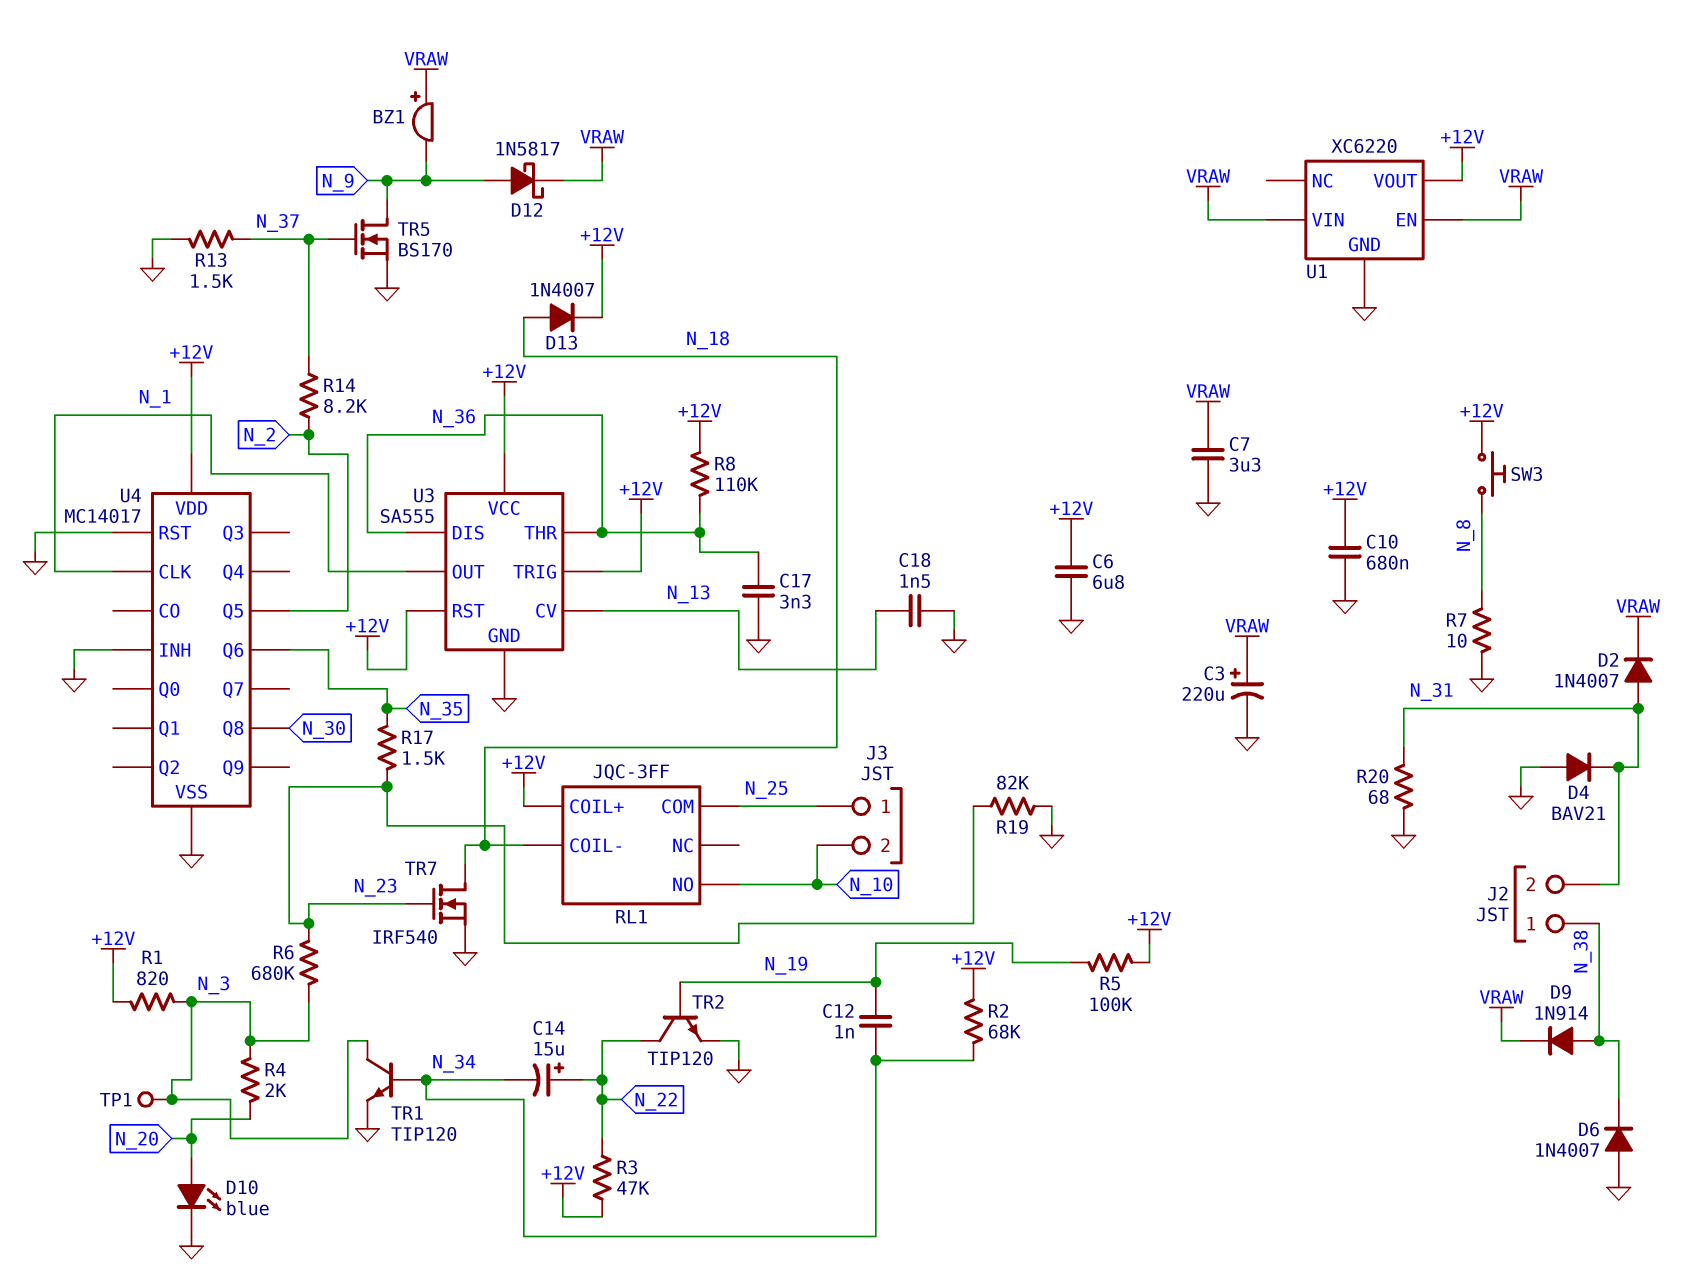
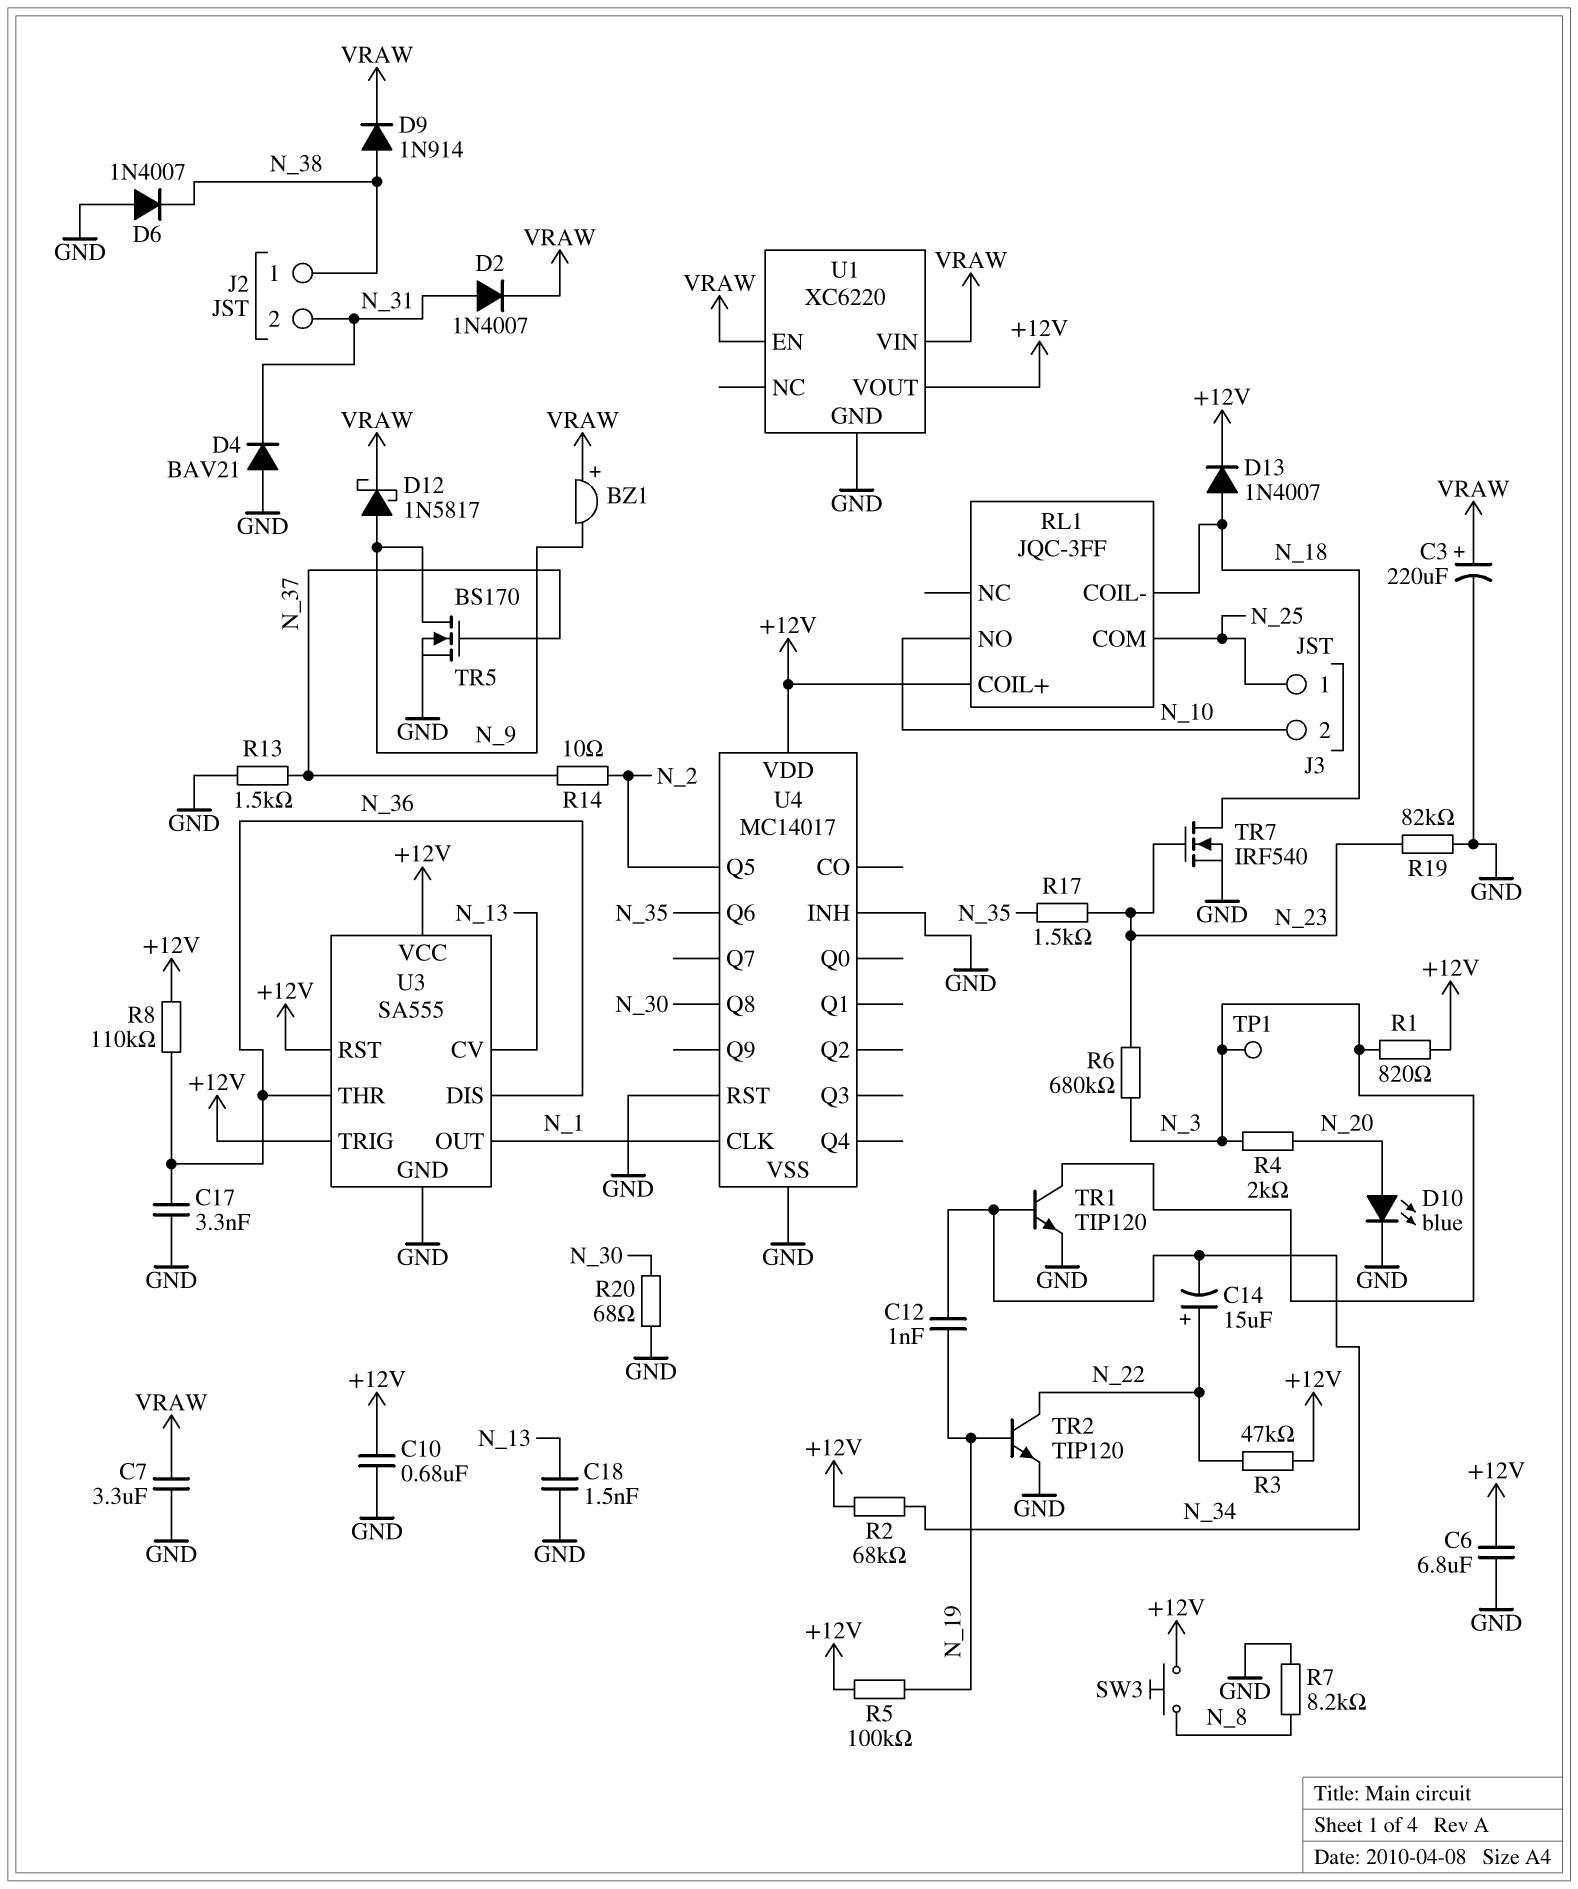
R7: 10 (GND, N_8) -> 8.2k (GND, N_8)
R14: 8.2k (N_2, N_37) -> 10 (N_2, N_37)
R20: 68 (GND, N_31) -> 68 (GND, N_30)

